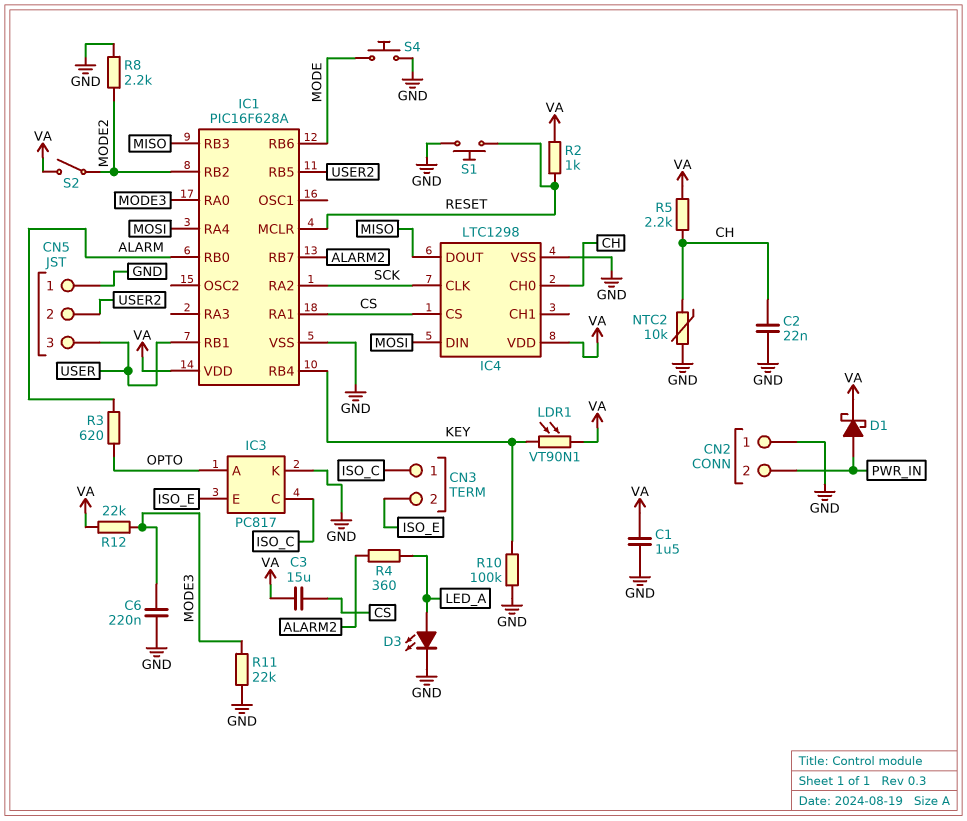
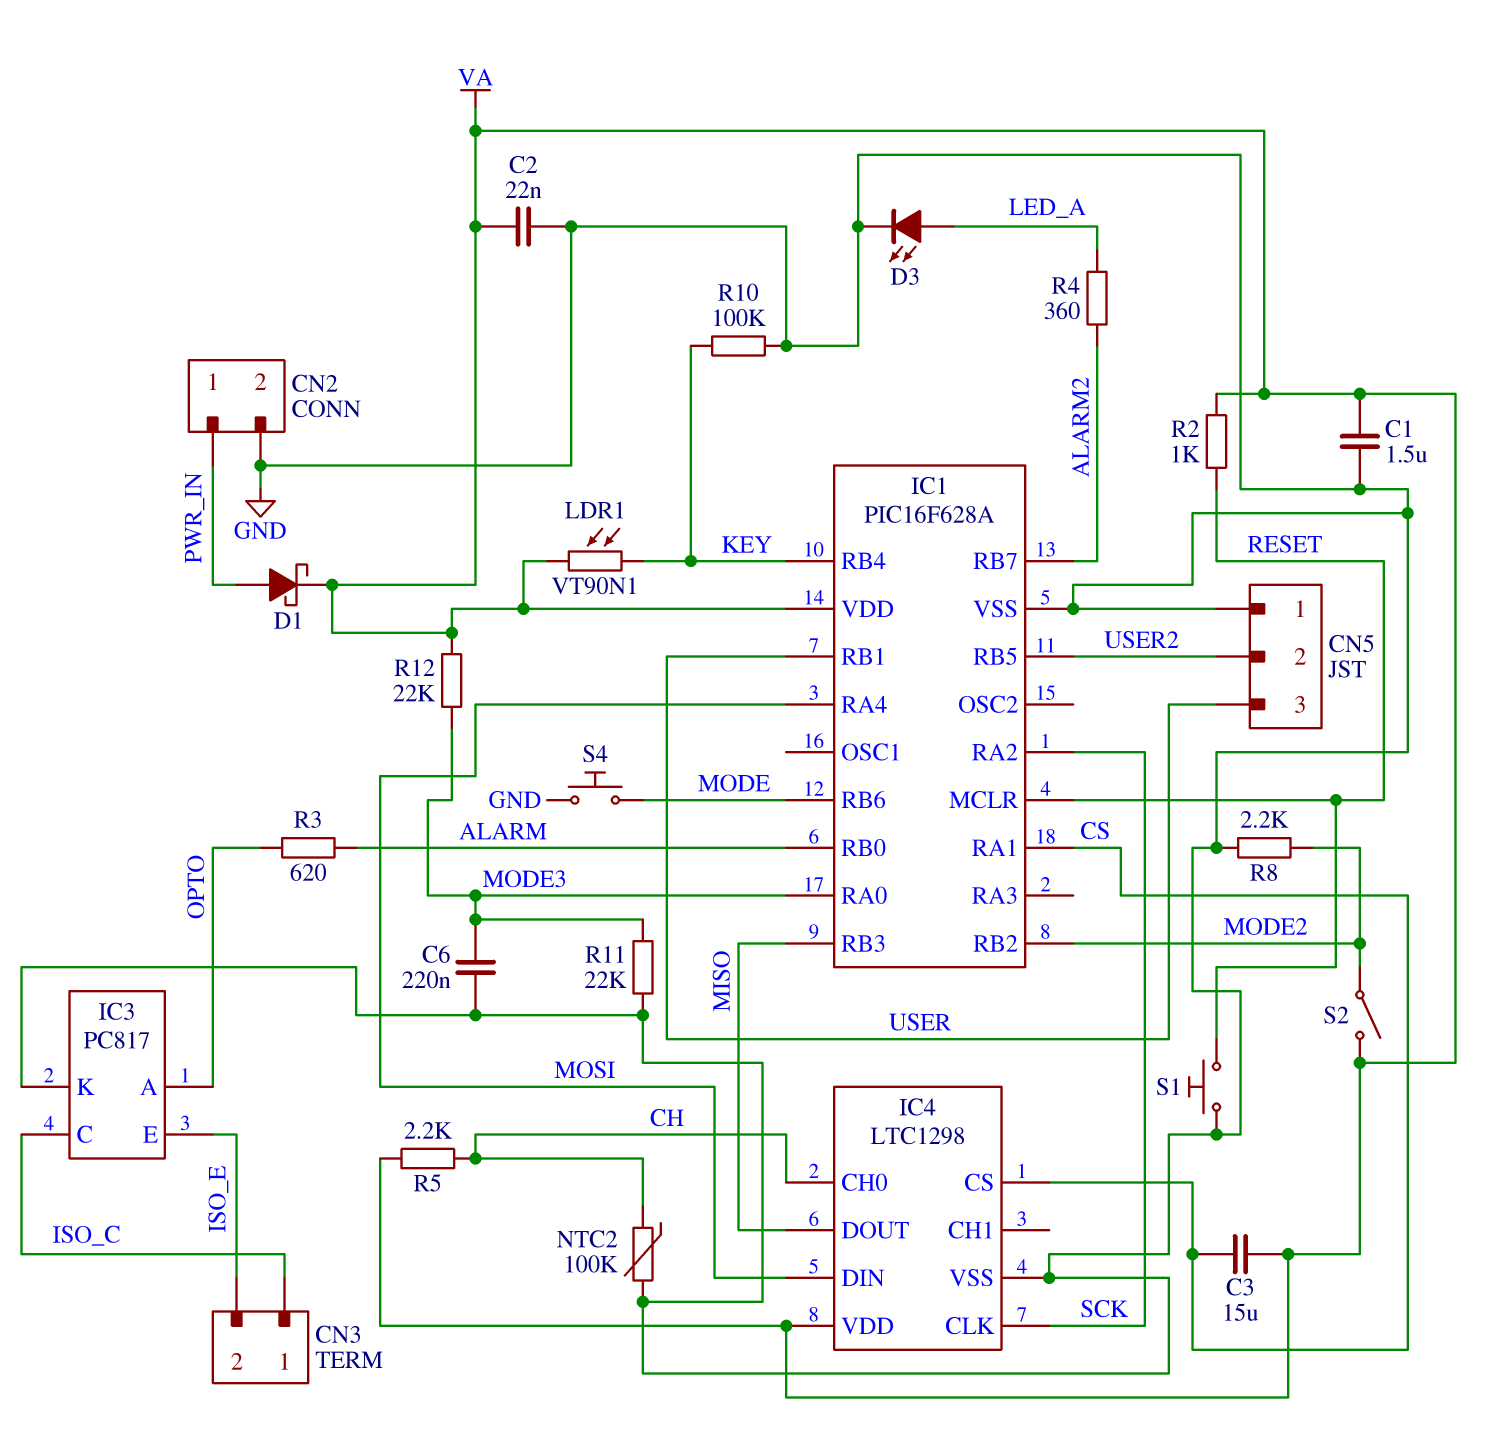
C2: 22nF (CH, GND) -> 22nF (GND, VA)
CN2 pin 1: GND -> PWR_IN
CN2 pin 2: PWR_IN -> GND
NTC2: 10k (CH, GND) -> 100k (CH, GND)

